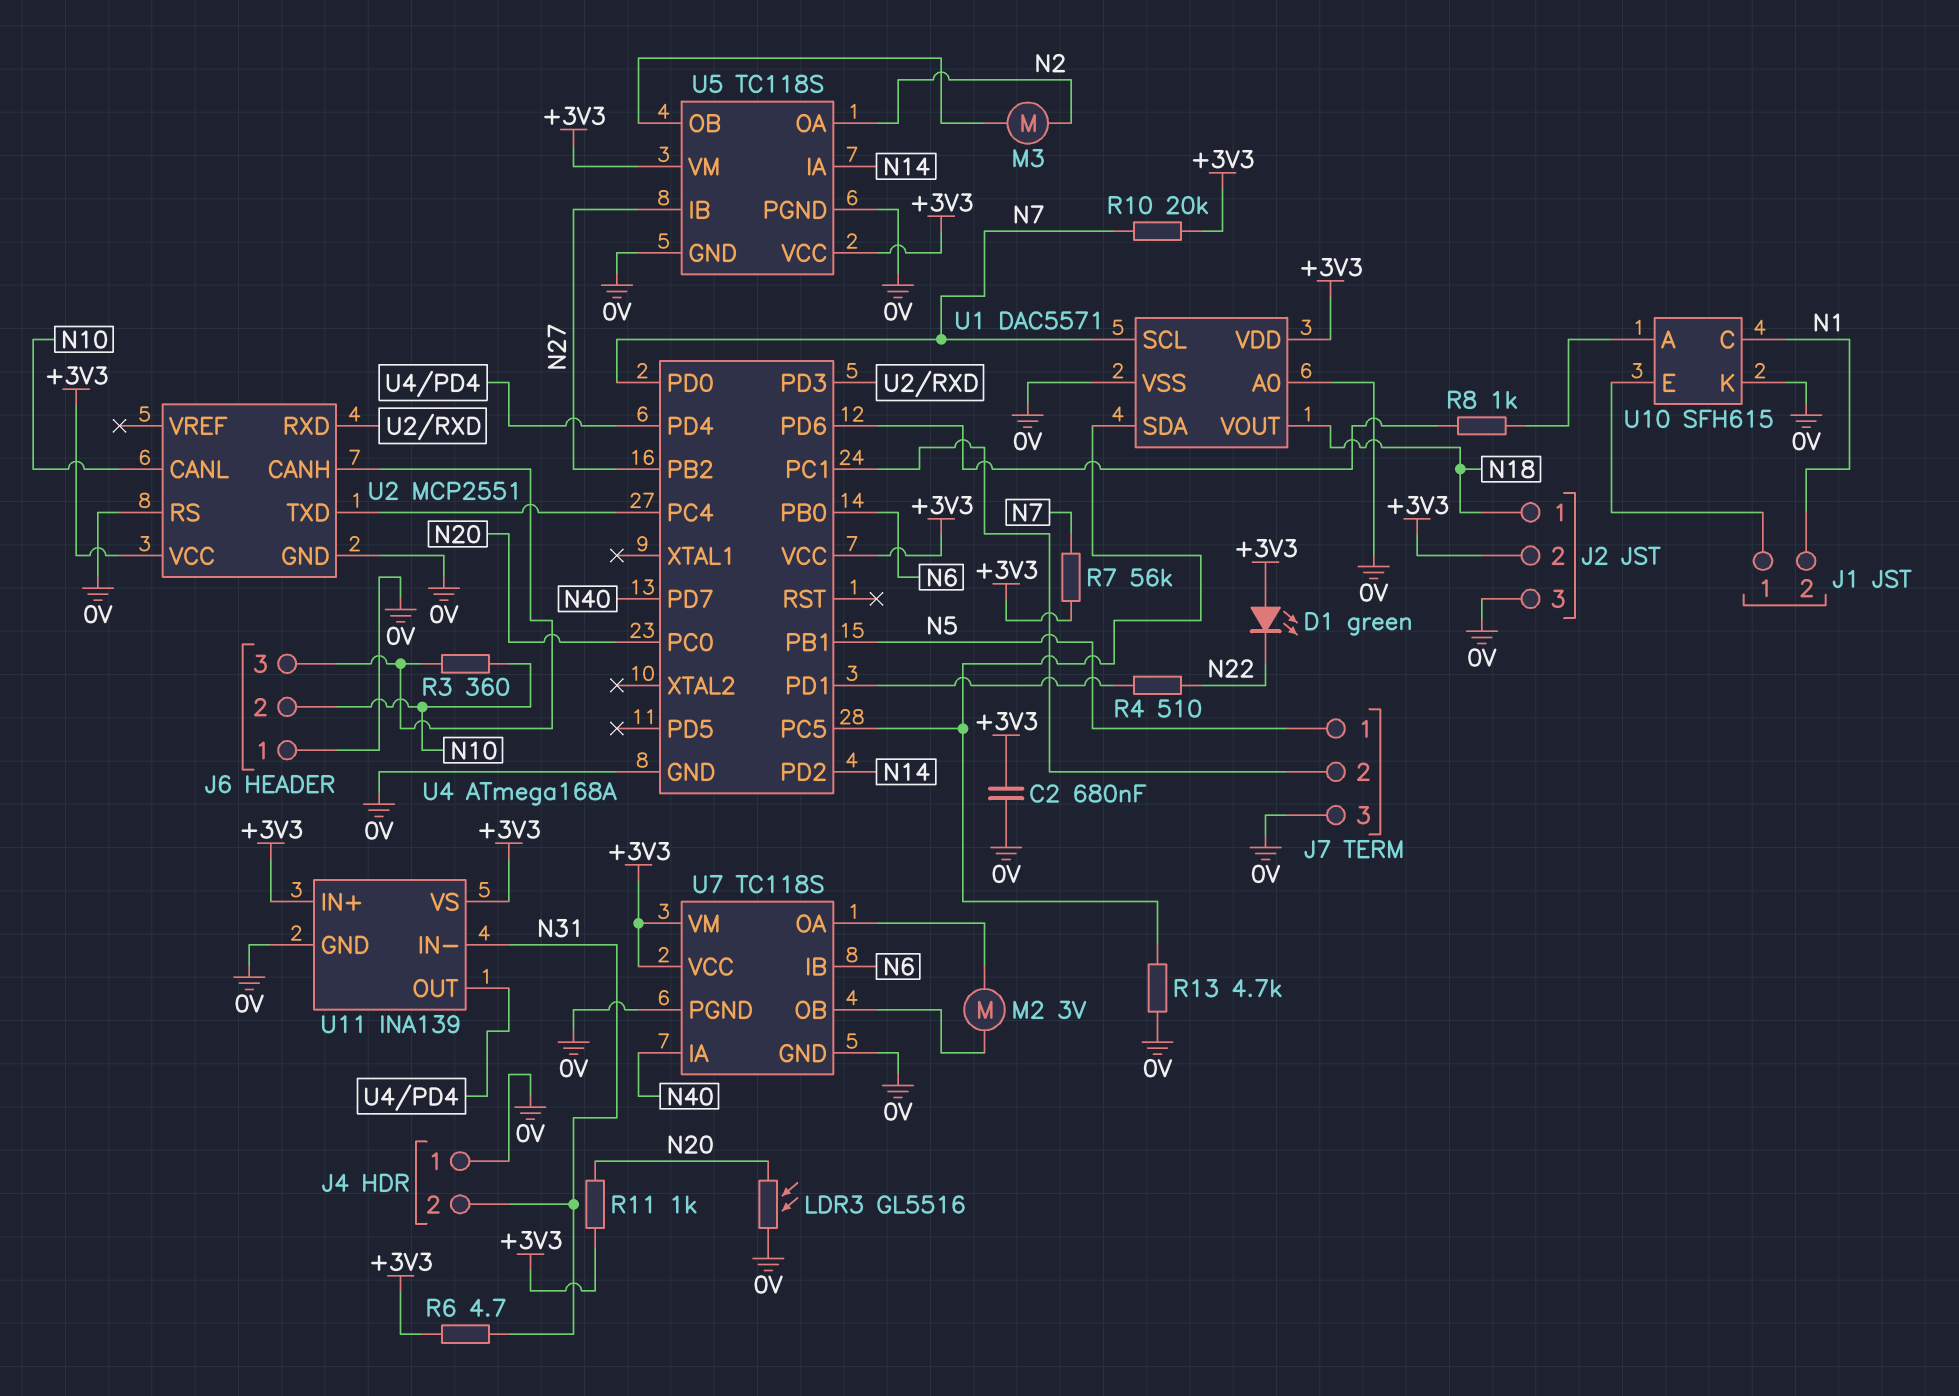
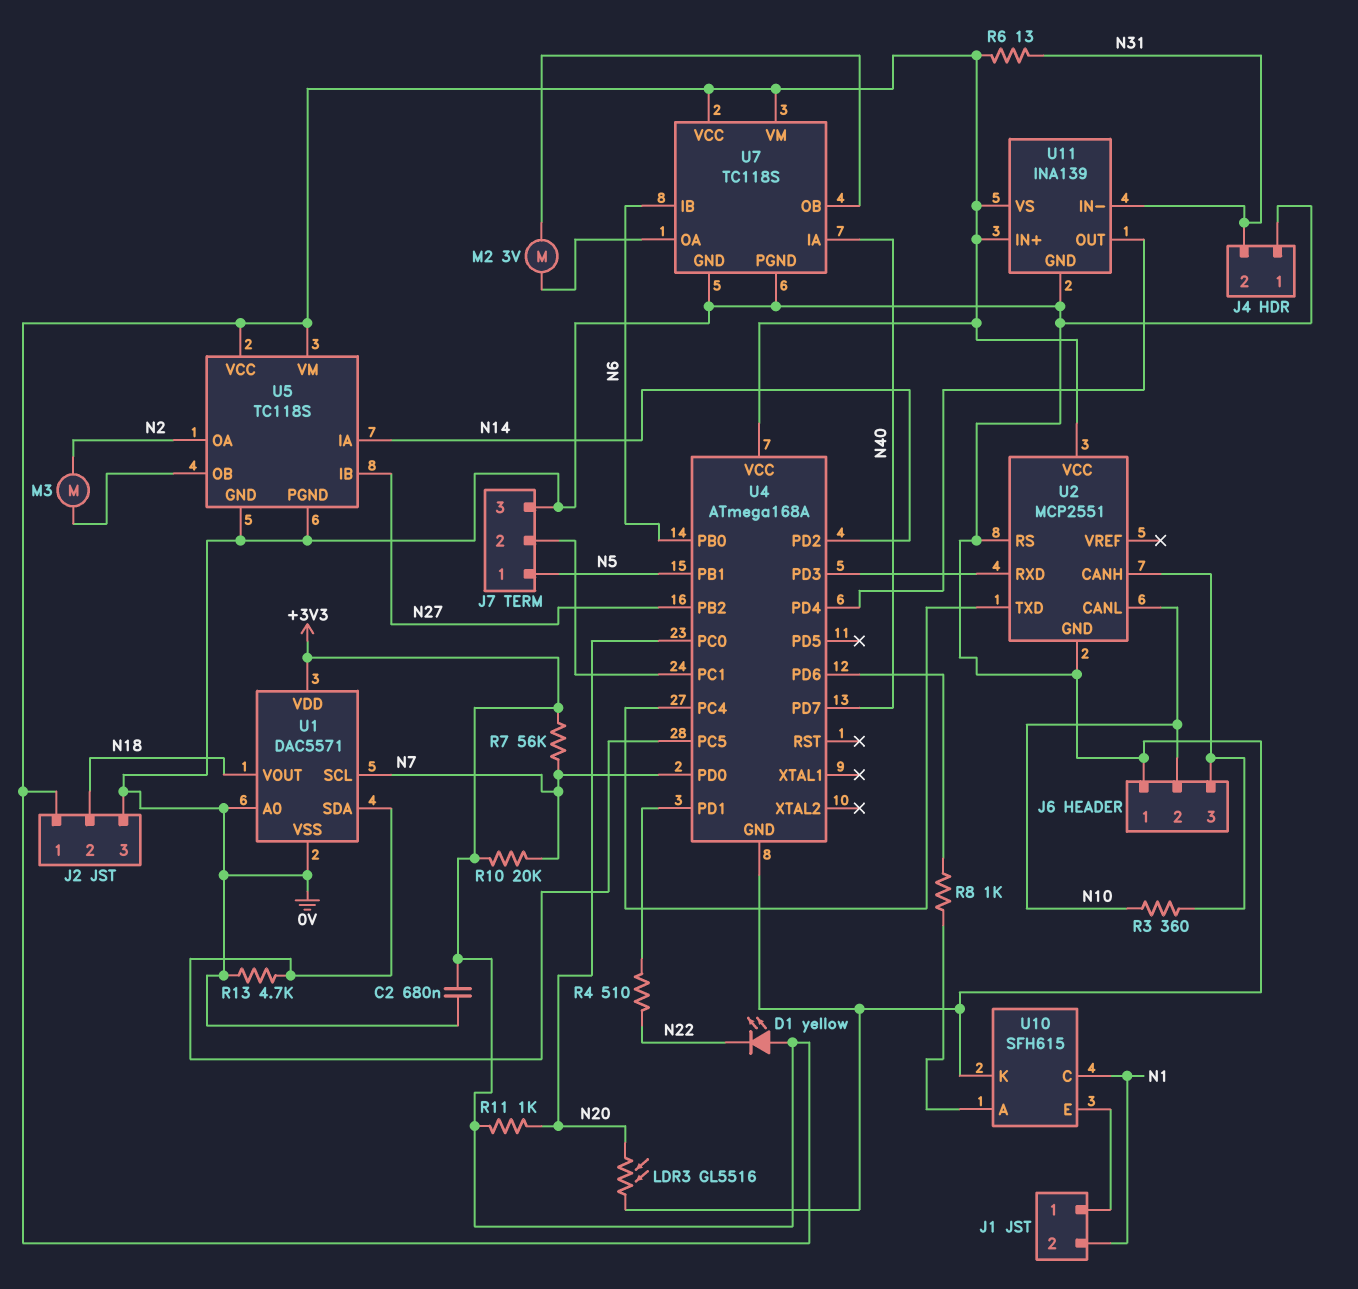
D1: LED green (A +3V3, K N22) -> LED yellow (A +3V3, K N22)
J2 pin 1: N18 -> +3V3
J2 pin 2: +3V3 -> N18
R6: 4.7 (+3V3, N31) -> 13 (+3V3, N31)

